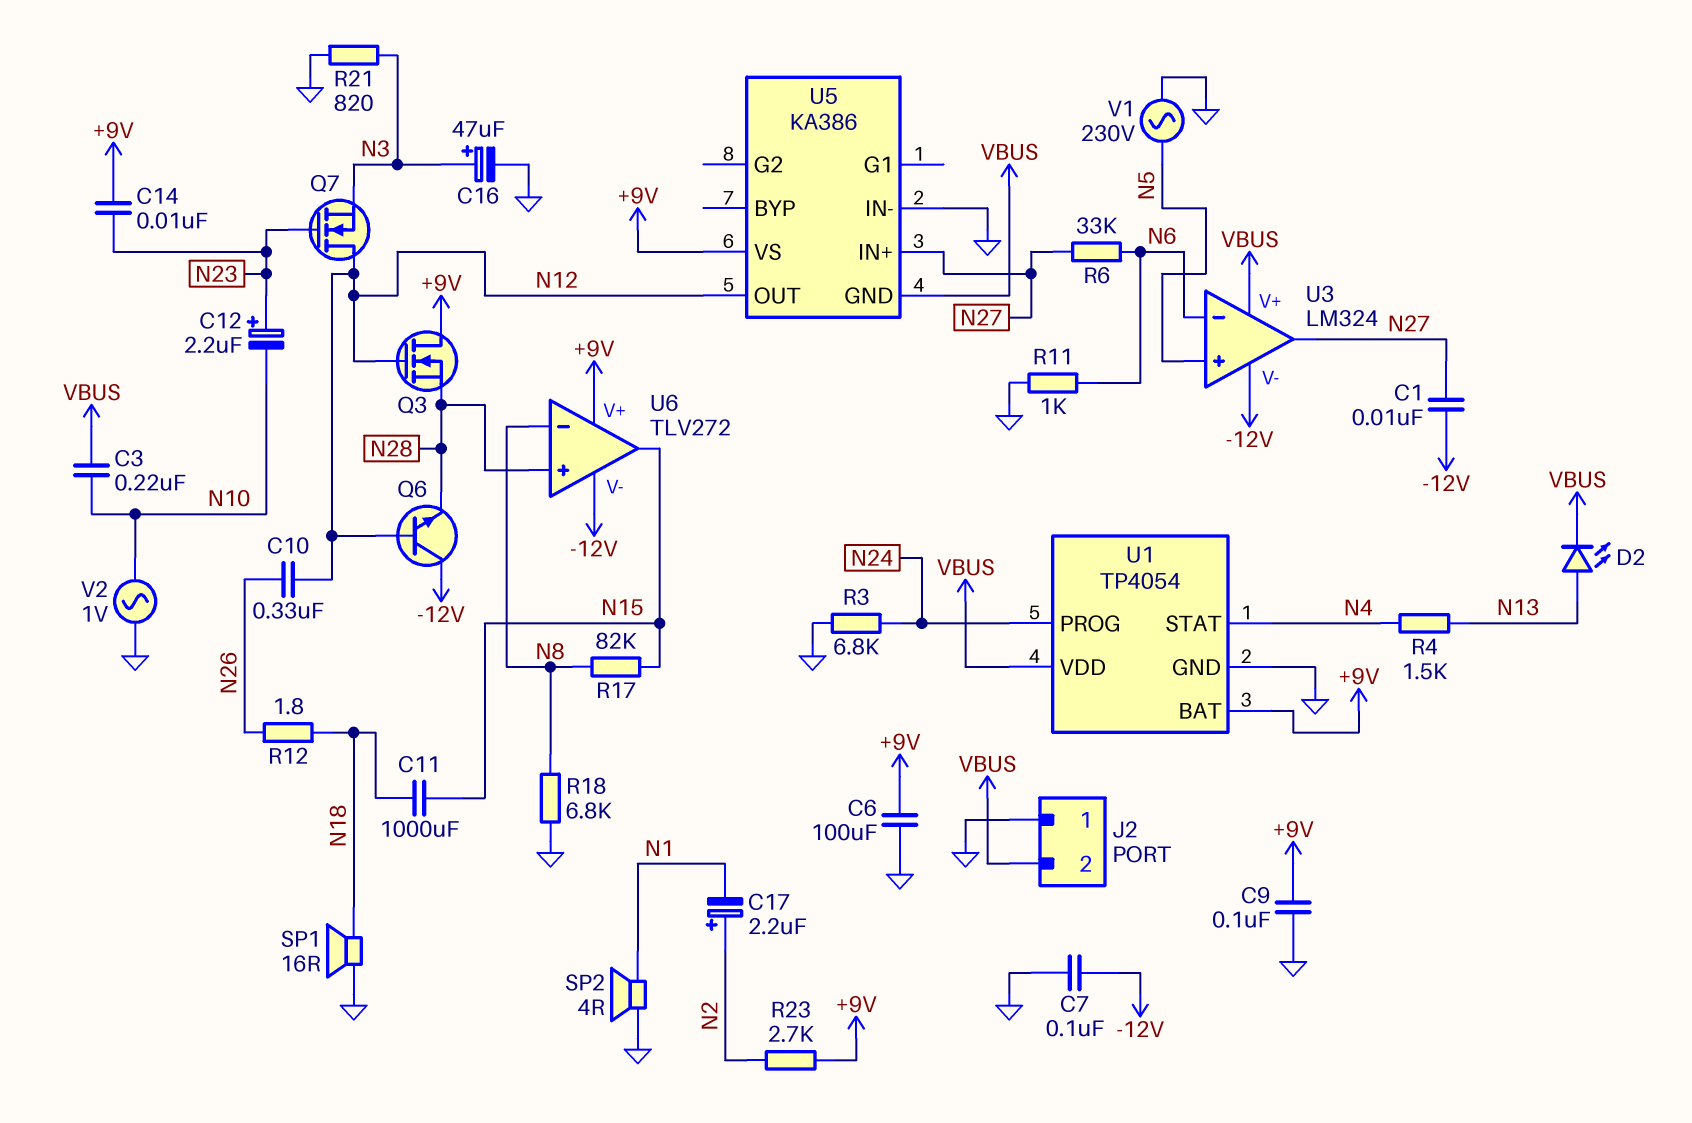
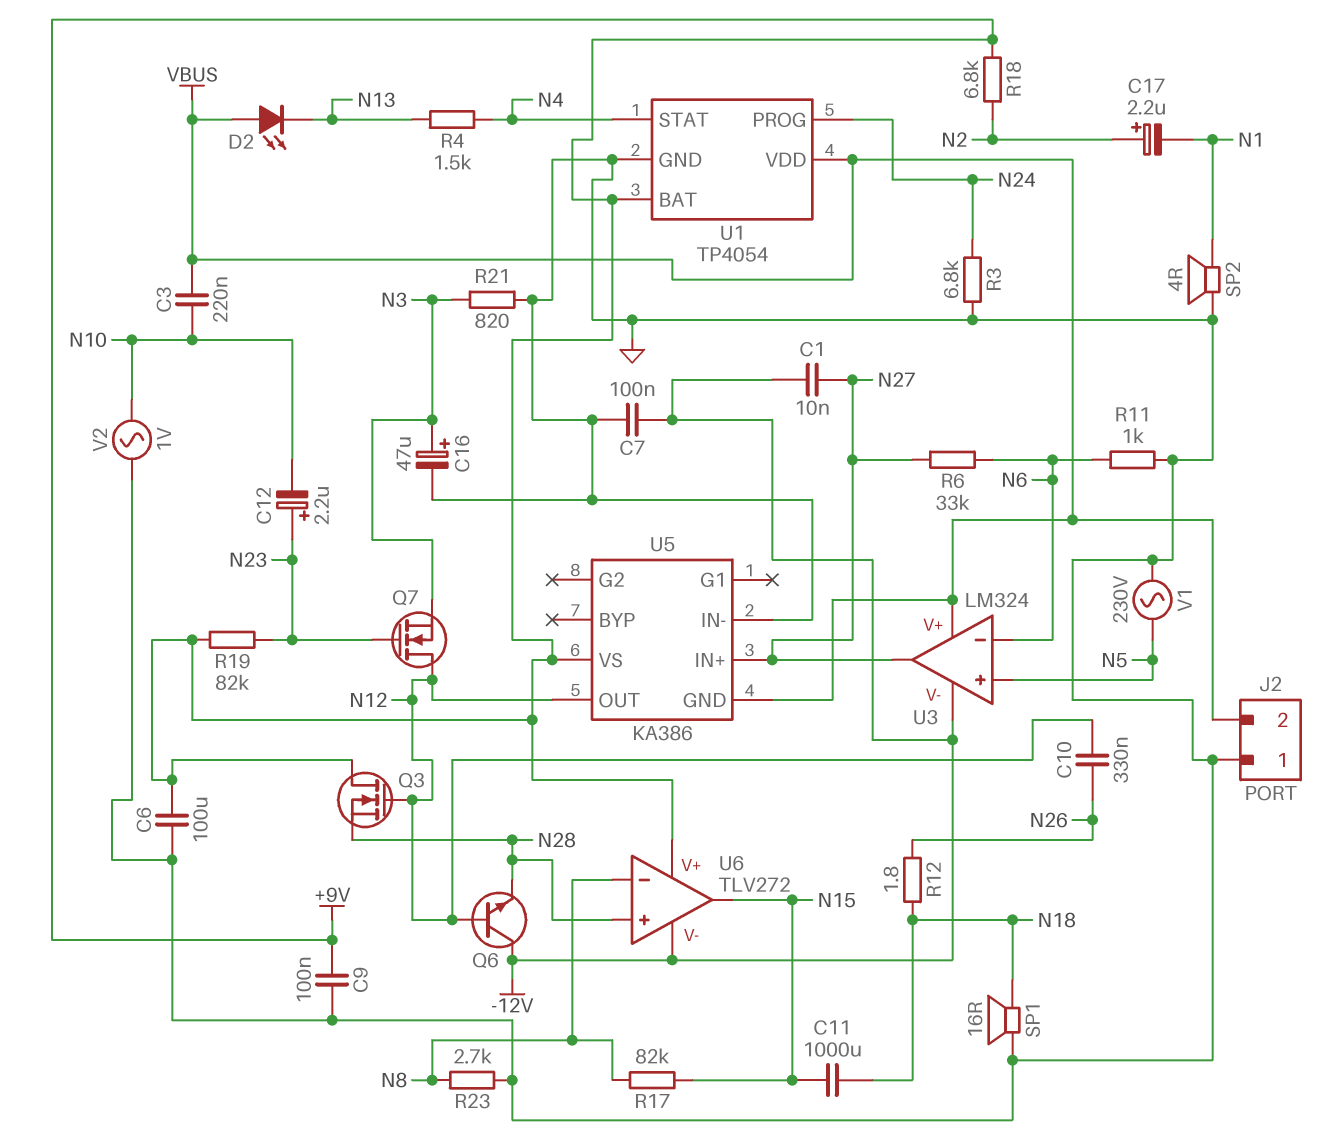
C14: 10nF (+9V, N23) -> none
D2: LED (A N13, K VBUS) -> LED (A VBUS, K N13)
R18: 6.8k (GND, N8) -> 6.8k (+9V, N2)
R19: none -> 82k (+9V, N23)
R23: 2.7k (+9V, N2) -> 2.7k (GND, N8)

